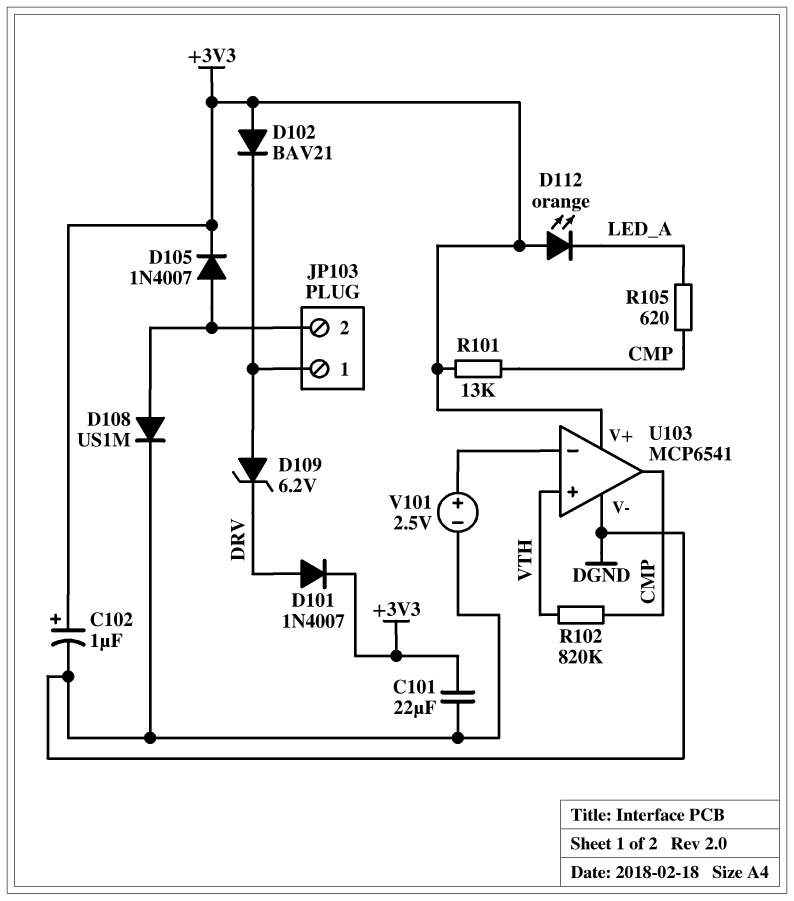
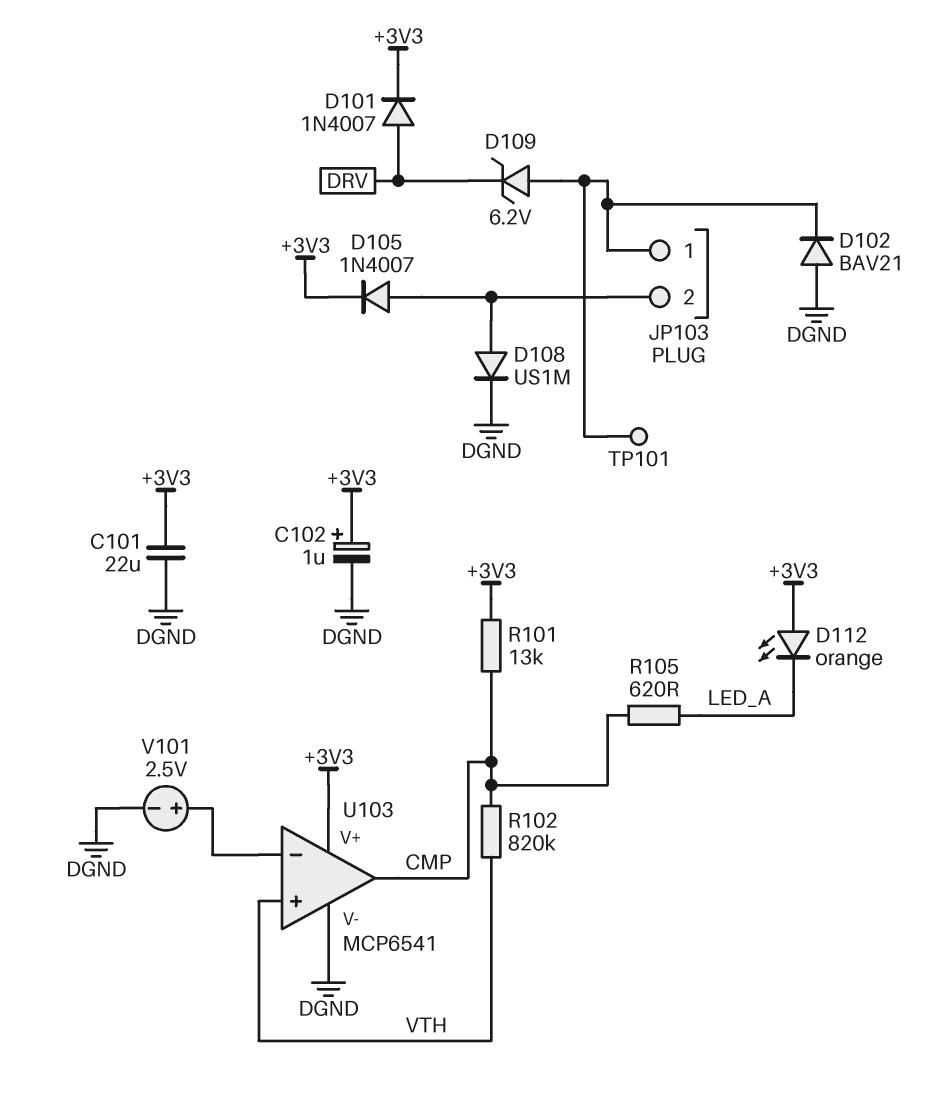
D102: diode BAV21 (A +3V3, K JP103/1) -> diode BAV21 (A DGND, K JP103/1)
TP101: none -> test point (JP103/1)

